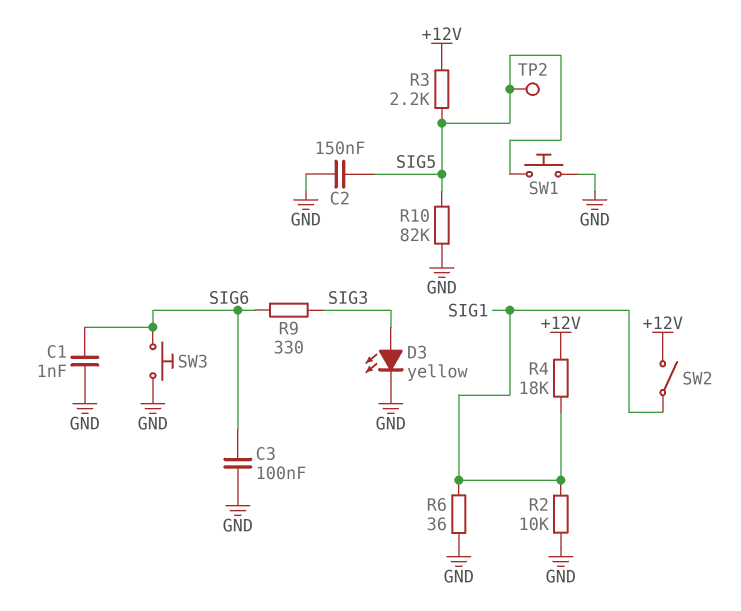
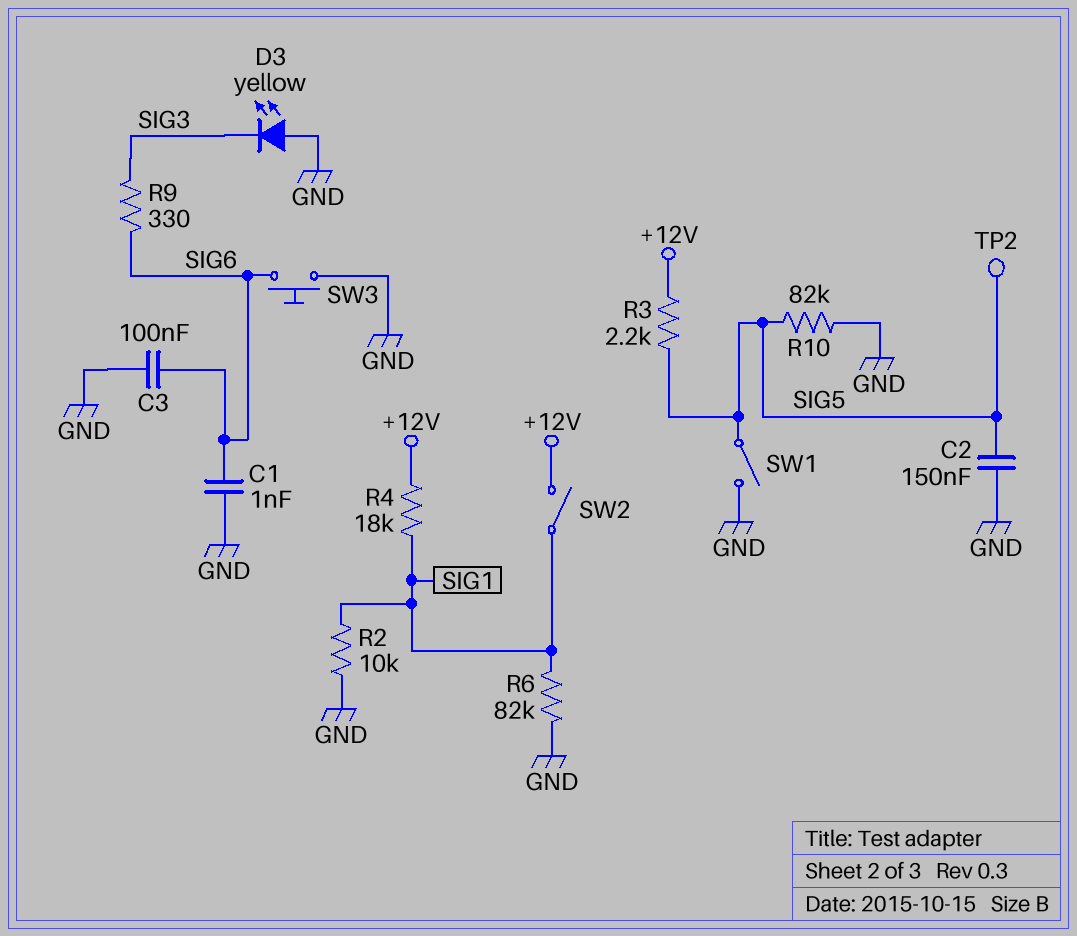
D3: LED yellow (A SIG3, K GND) -> LED yellow (A GND, K SIG3)
R6: 36 (GND, SIG1) -> 82k (GND, SIG1)
SW1: button (GND, SIG5) -> switch (GND, SIG5)

